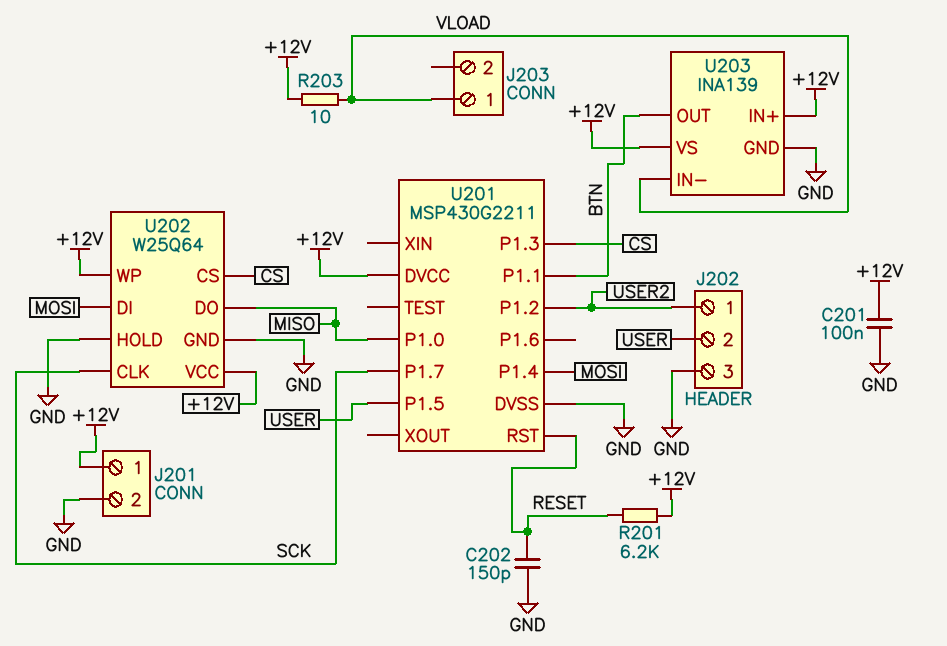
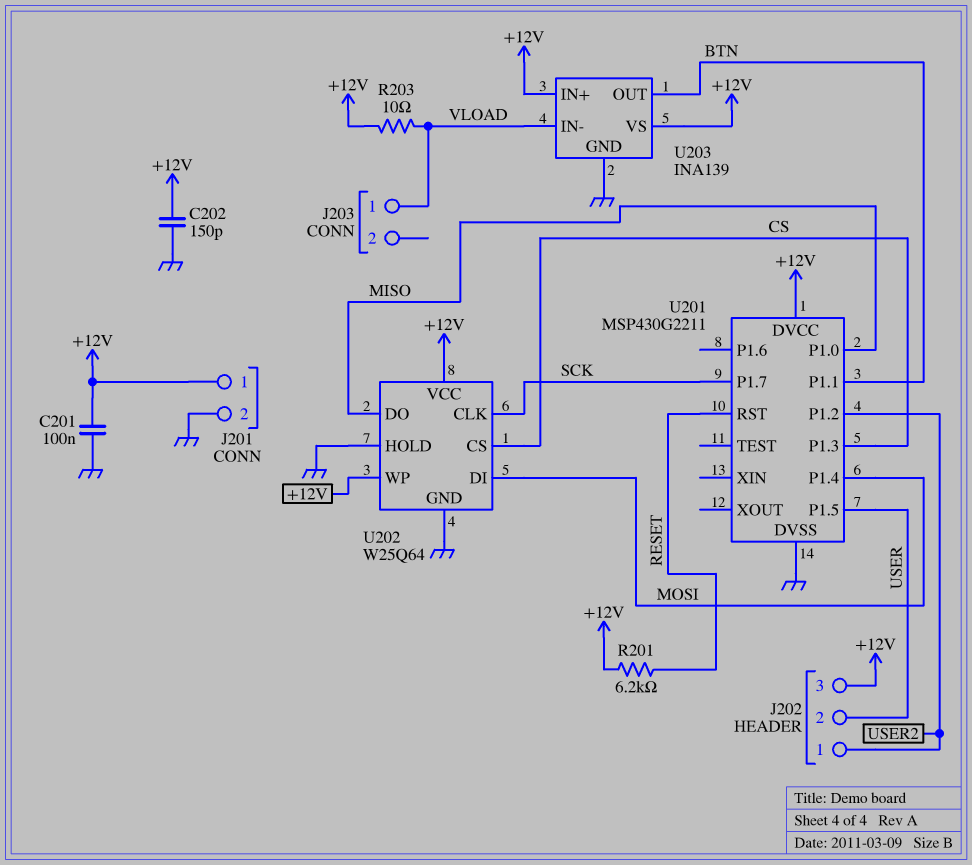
C202: 150pF (GND, RESET) -> 150pF (+12V, GND)
J202 pin 3: GND -> +12V

